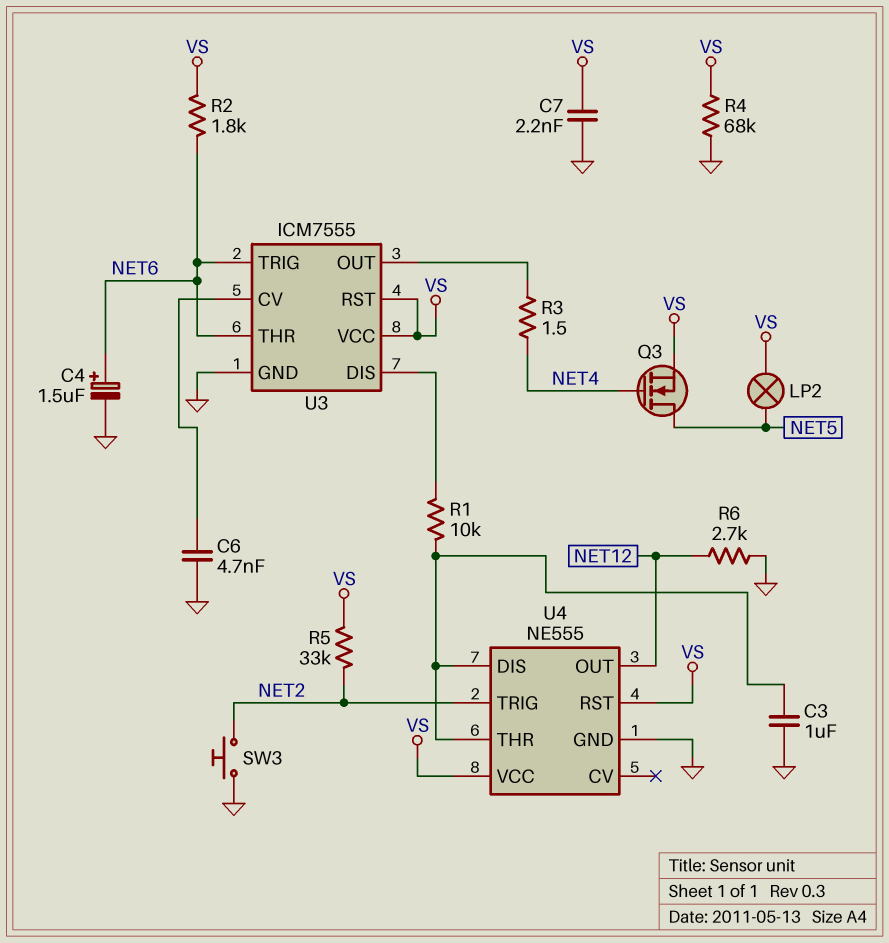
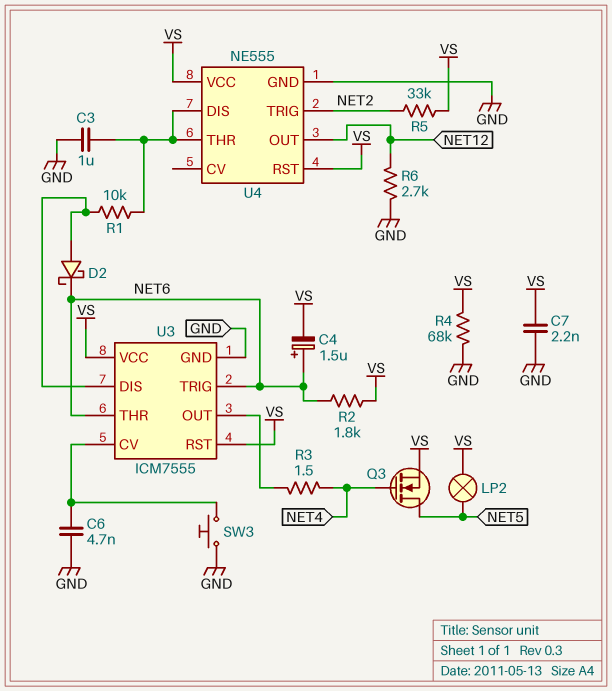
C4: 1.5uF (plus NET6, minus GND) -> 1.5uF (plus NET6, minus VS)
D2: none -> schottky (A U3/DIS, K NET6)
SW3: button (GND, NET2) -> button (GND, U3/CV)

